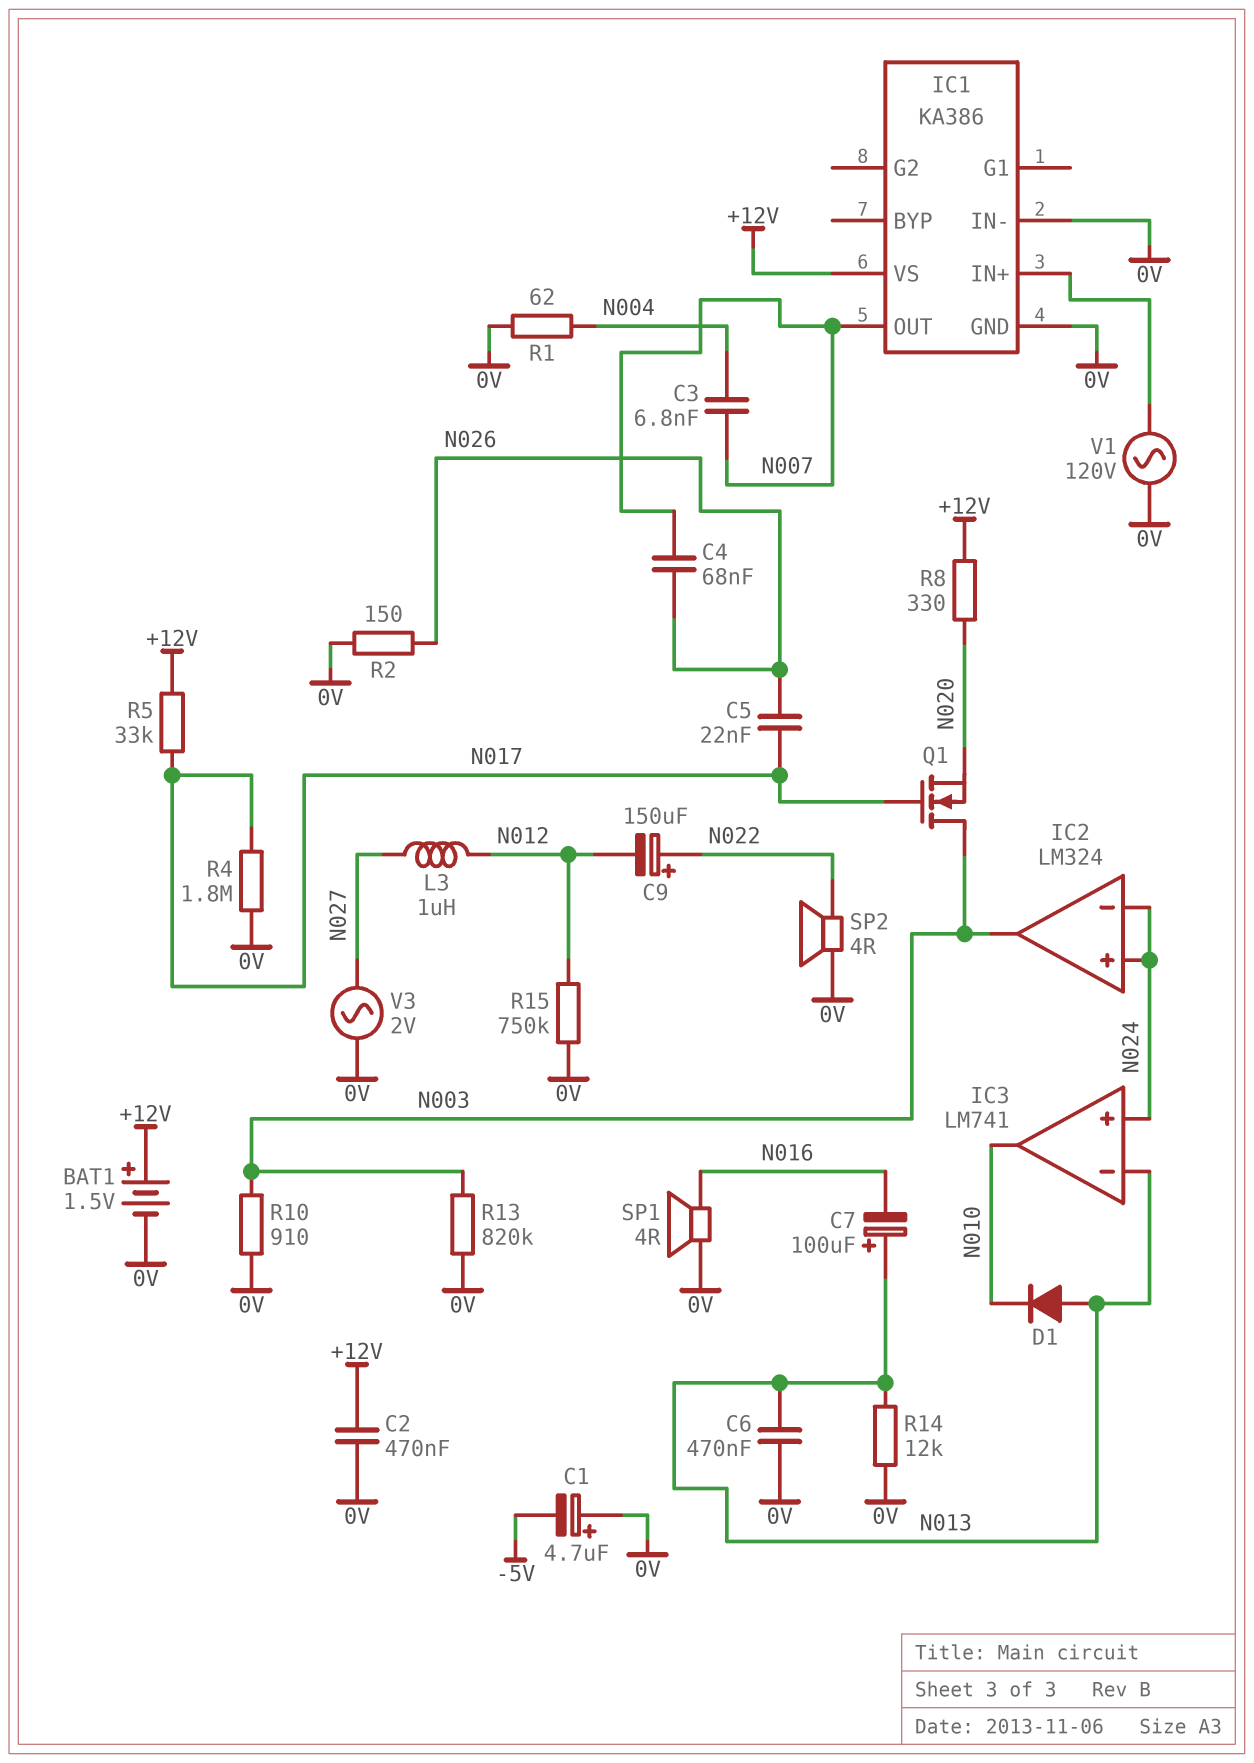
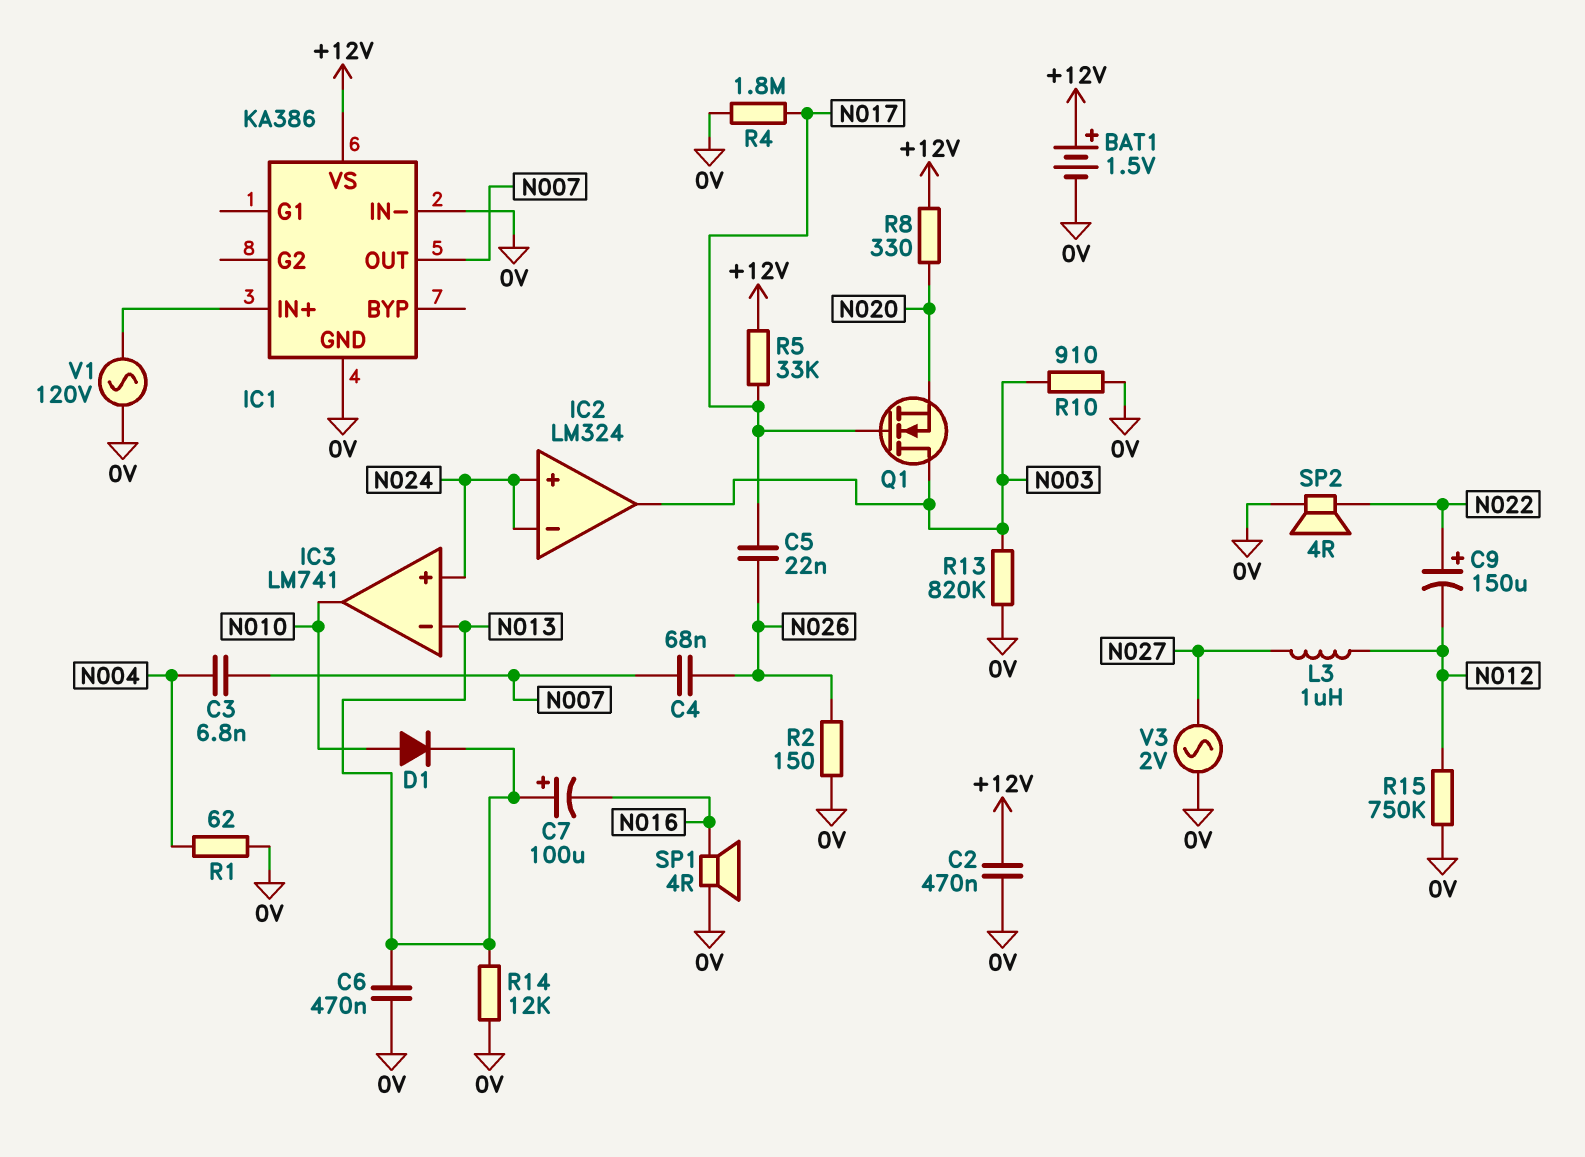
C1: 4.7uF (plus 0V, minus -5V) -> none
D1: diode (A N013, K N010) -> diode (A N010, K N013)

